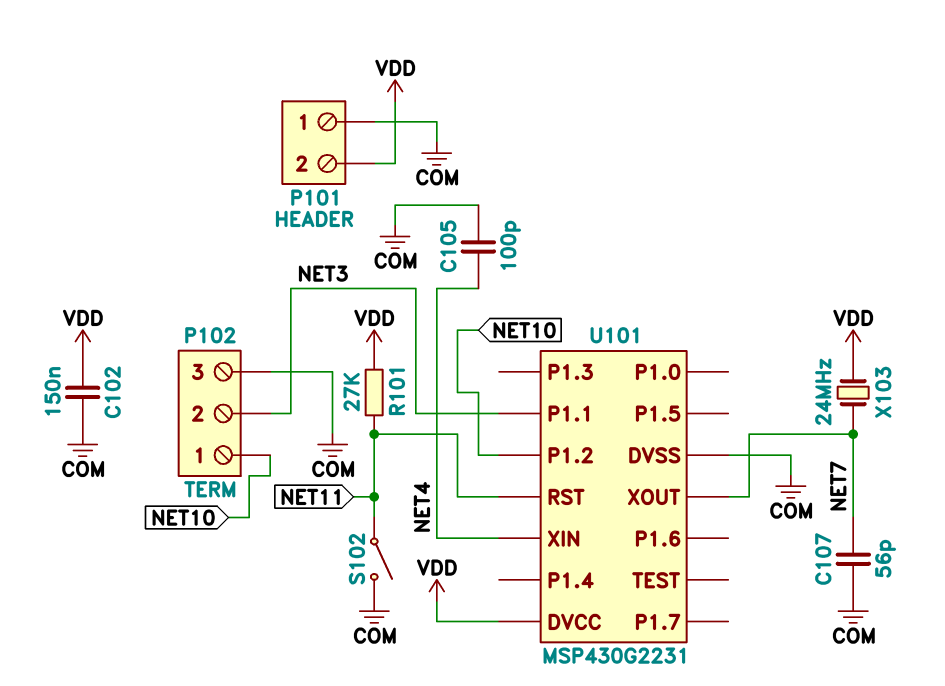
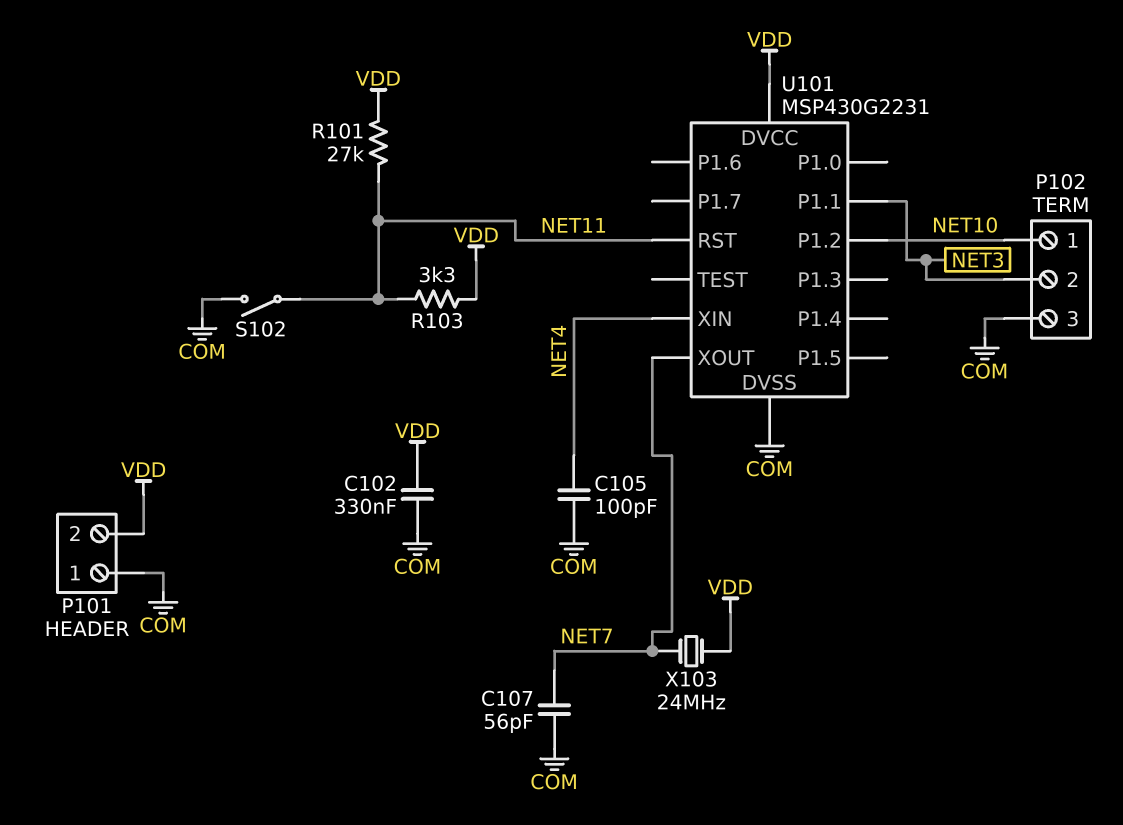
C102: 150nF (COM, VDD) -> 330nF (COM, VDD)
R103: none -> 3.3k (NET11, VDD)

